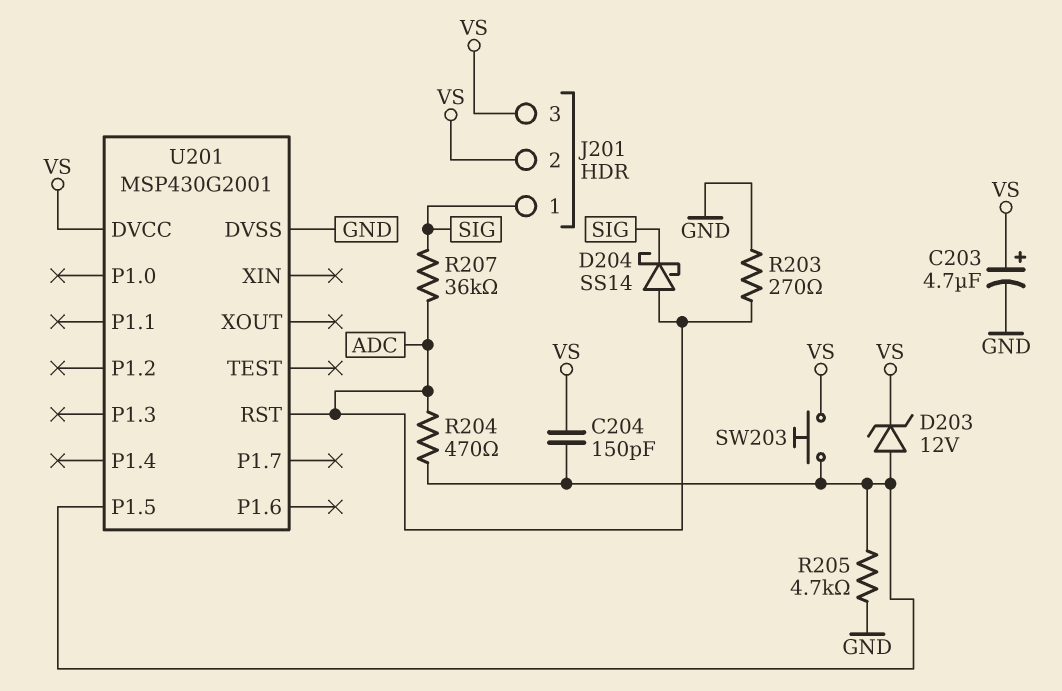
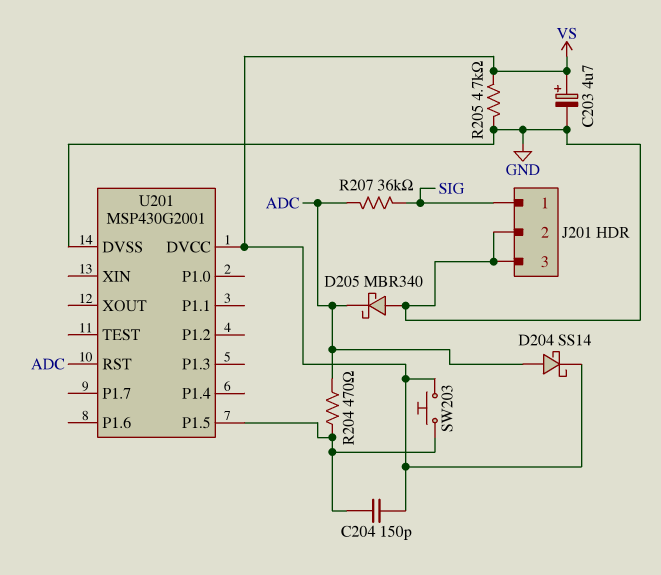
D203: zener 12V (A U201/P1.5, K VS) -> none
D204: schottky SS14 (A ADC, K SIG) -> schottky SS14 (A ADC, K VS)
D205: none -> schottky MBR340 (A GND, K ADC)
J201 pin 2: VS -> GND
J201 pin 3: VS -> GND
R203: 270 (ADC, GND) -> none
R205: 4.7k (GND, U201/P1.5) -> 4.7k (GND, VS)

